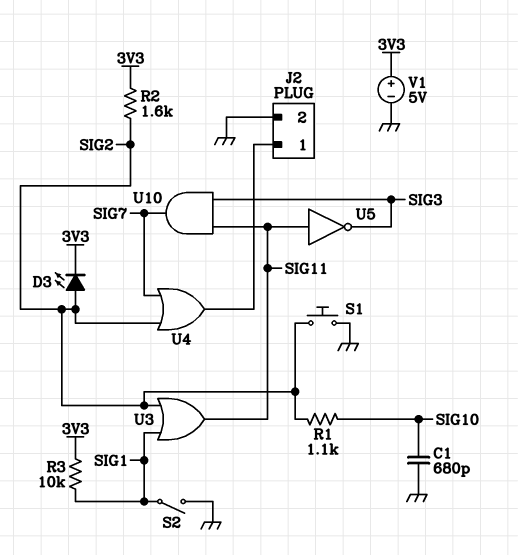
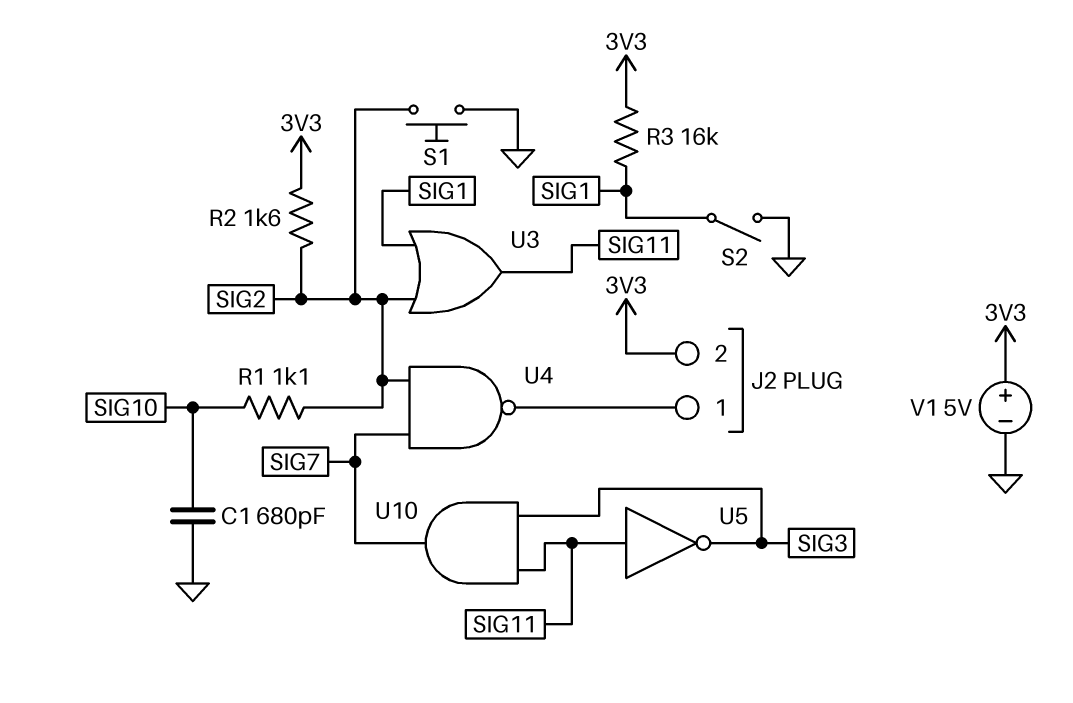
D3: LED (A SIG2, K 3V3) -> none
J2 pin 2: GND -> 3V3
R3: 10k (3V3, SIG1) -> 16k (3V3, SIG1)
U4: OR (in SIG2, in SIG7, out J2/1) -> NAND (in SIG2, in SIG7, out J2/1)

